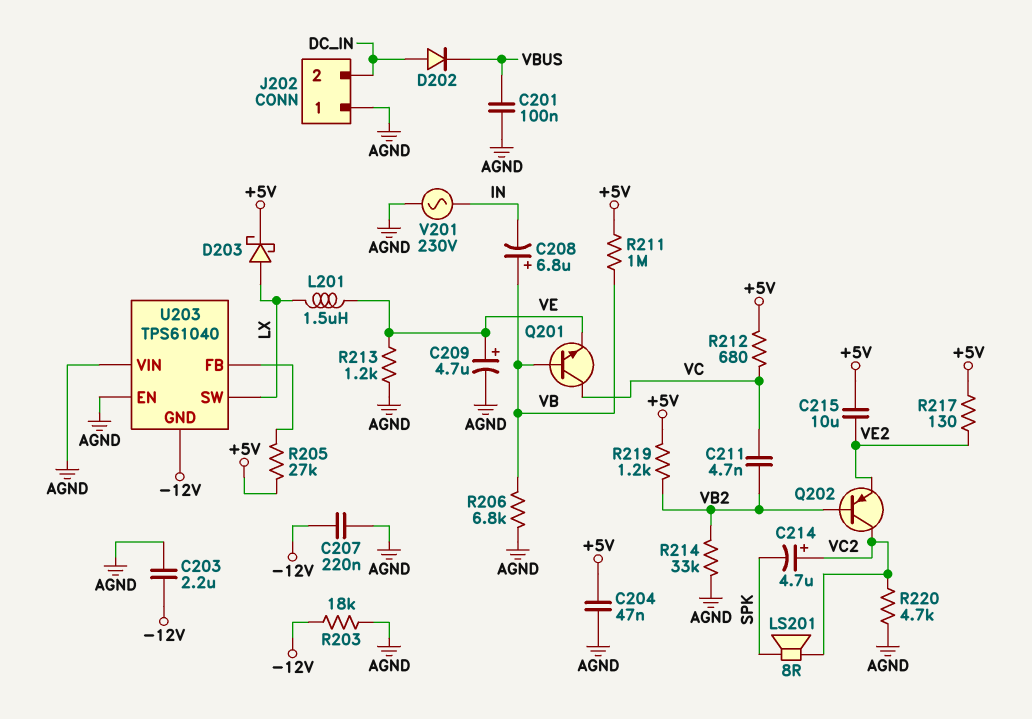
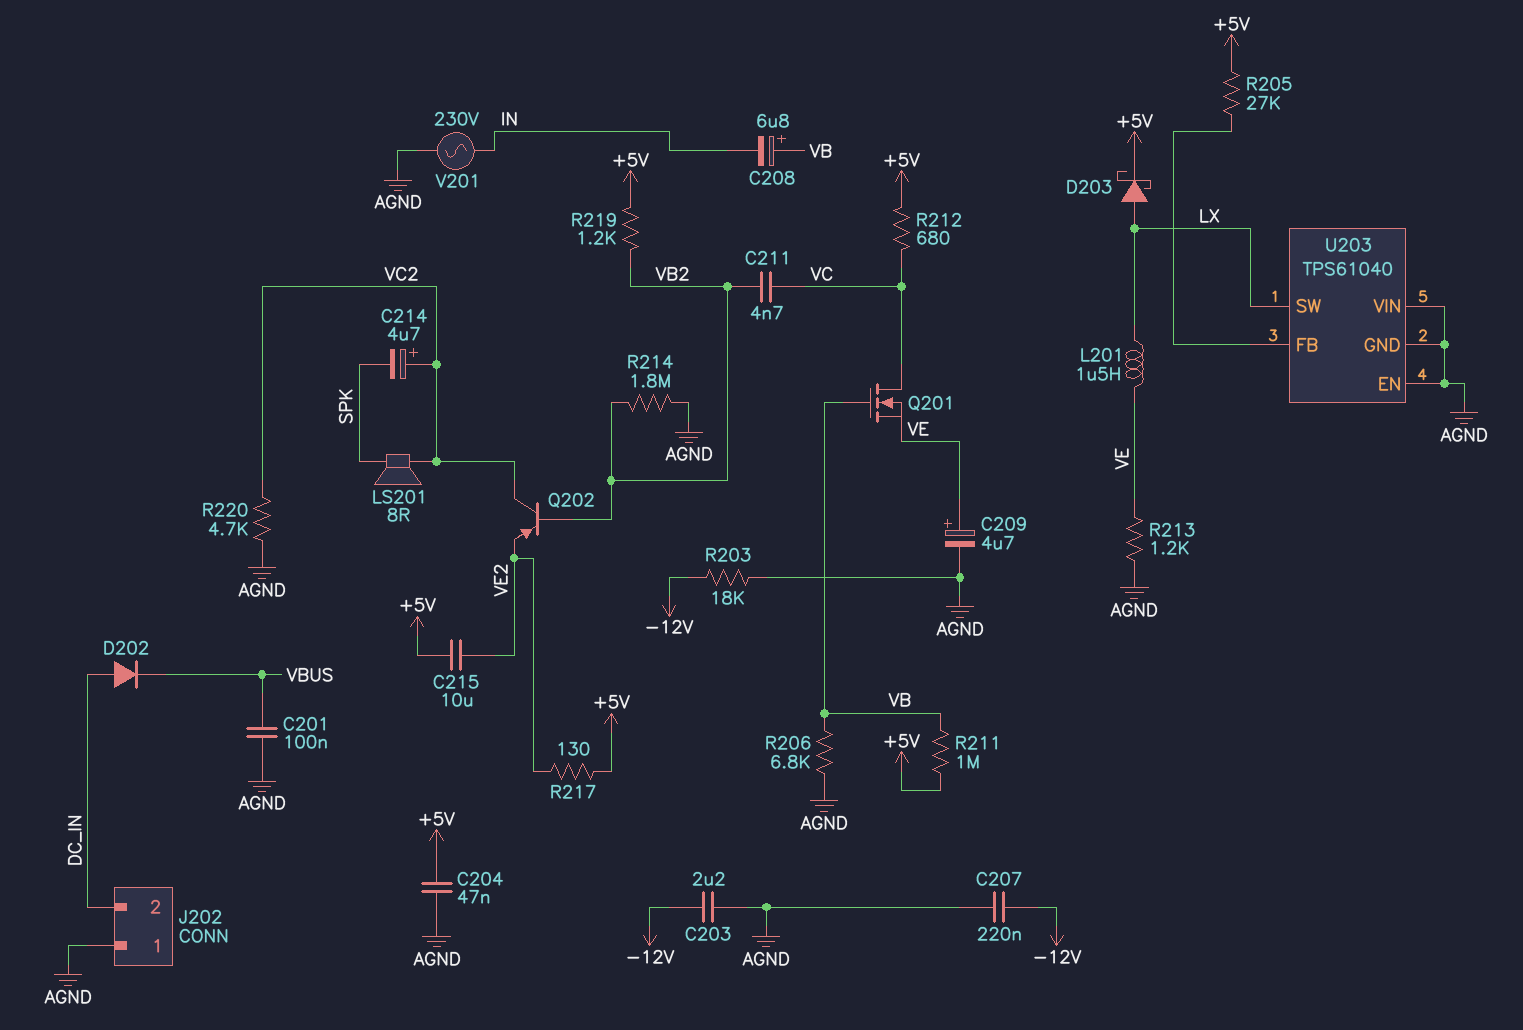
Q201: NPN (B VB, C VC, E VE) -> NMOS (G VB, D VC, S VE)
R214: 33k (AGND, VB2) -> 1.8M (AGND, VB2)
U203 pin GND: -12V -> AGND

